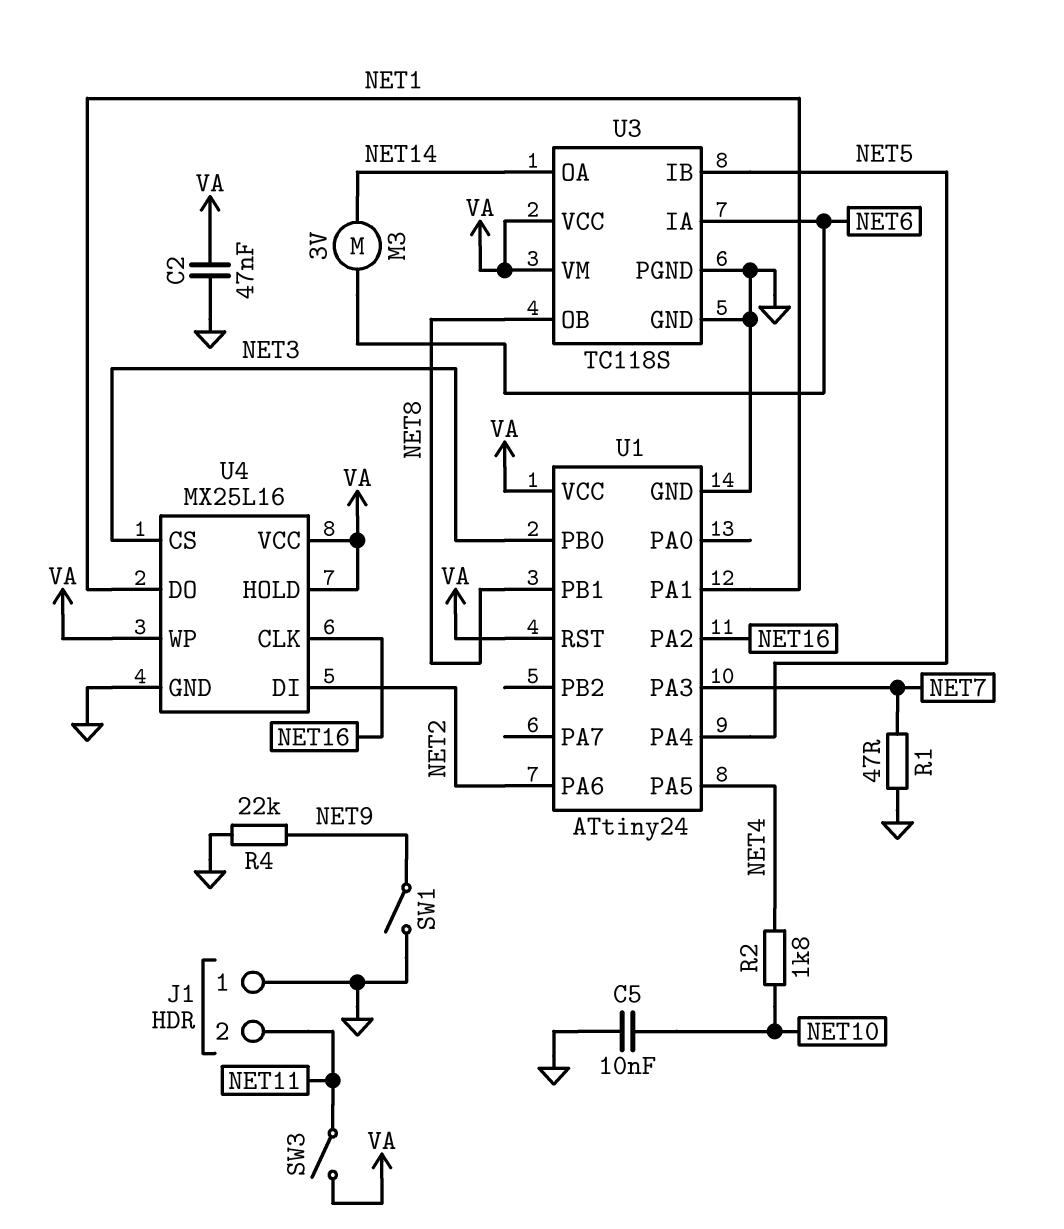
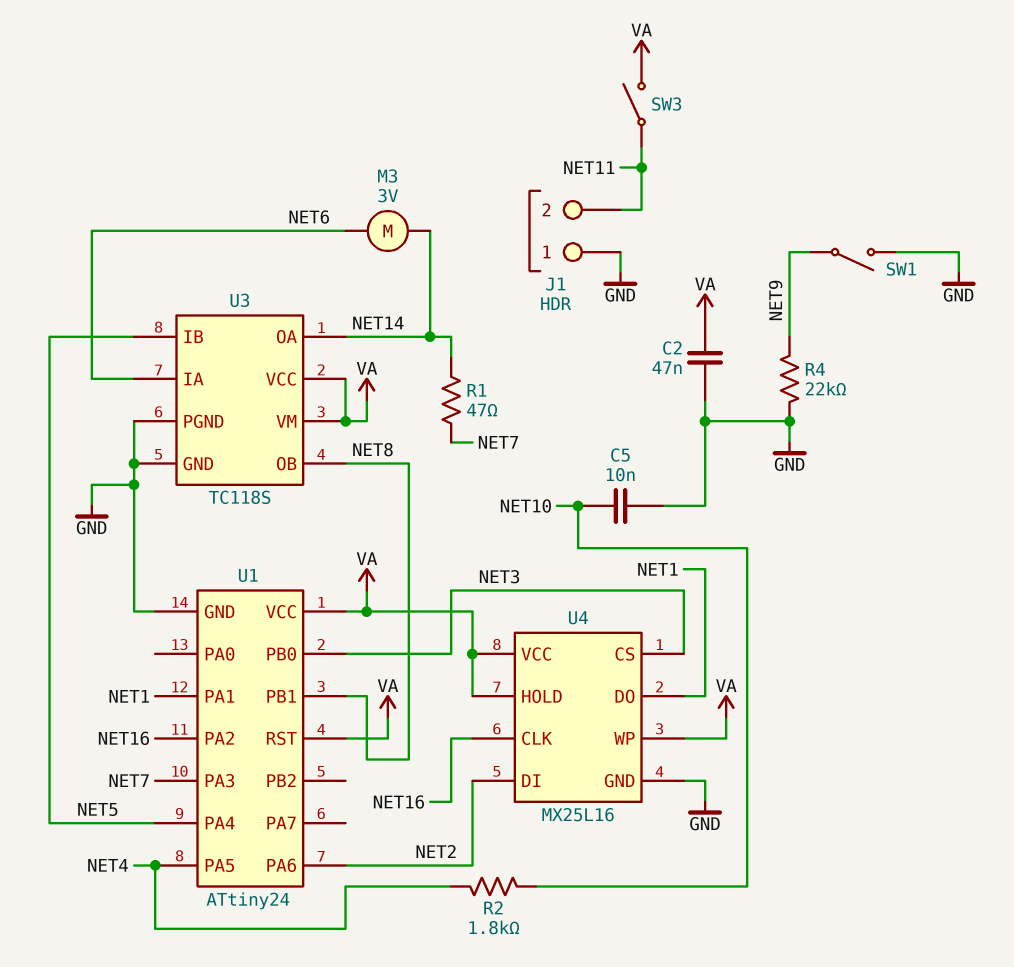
R1: 47 (GND, NET7) -> 47 (NET7, NET14)

